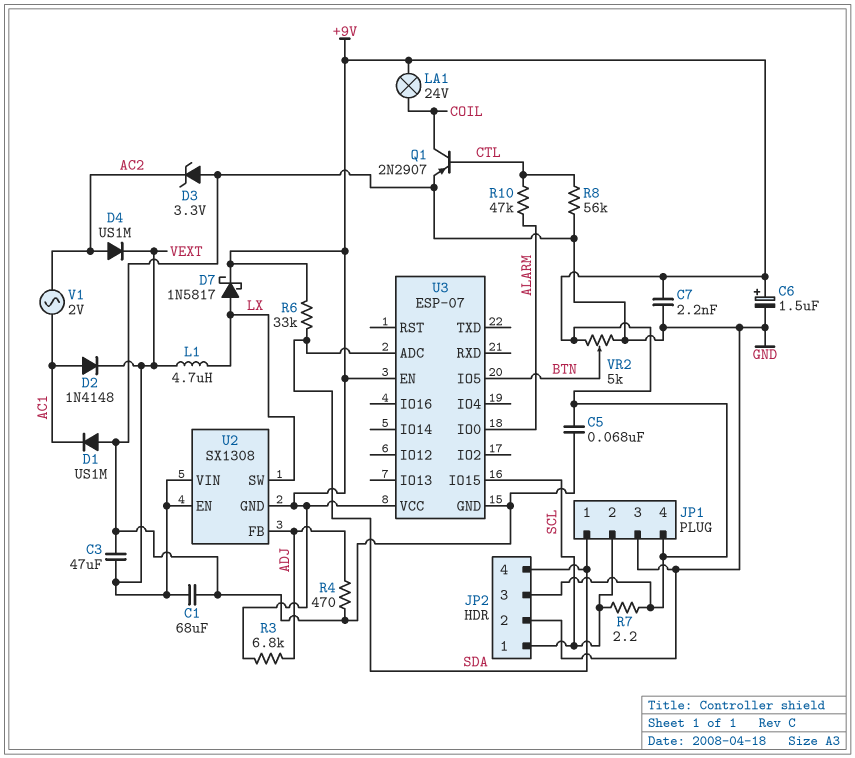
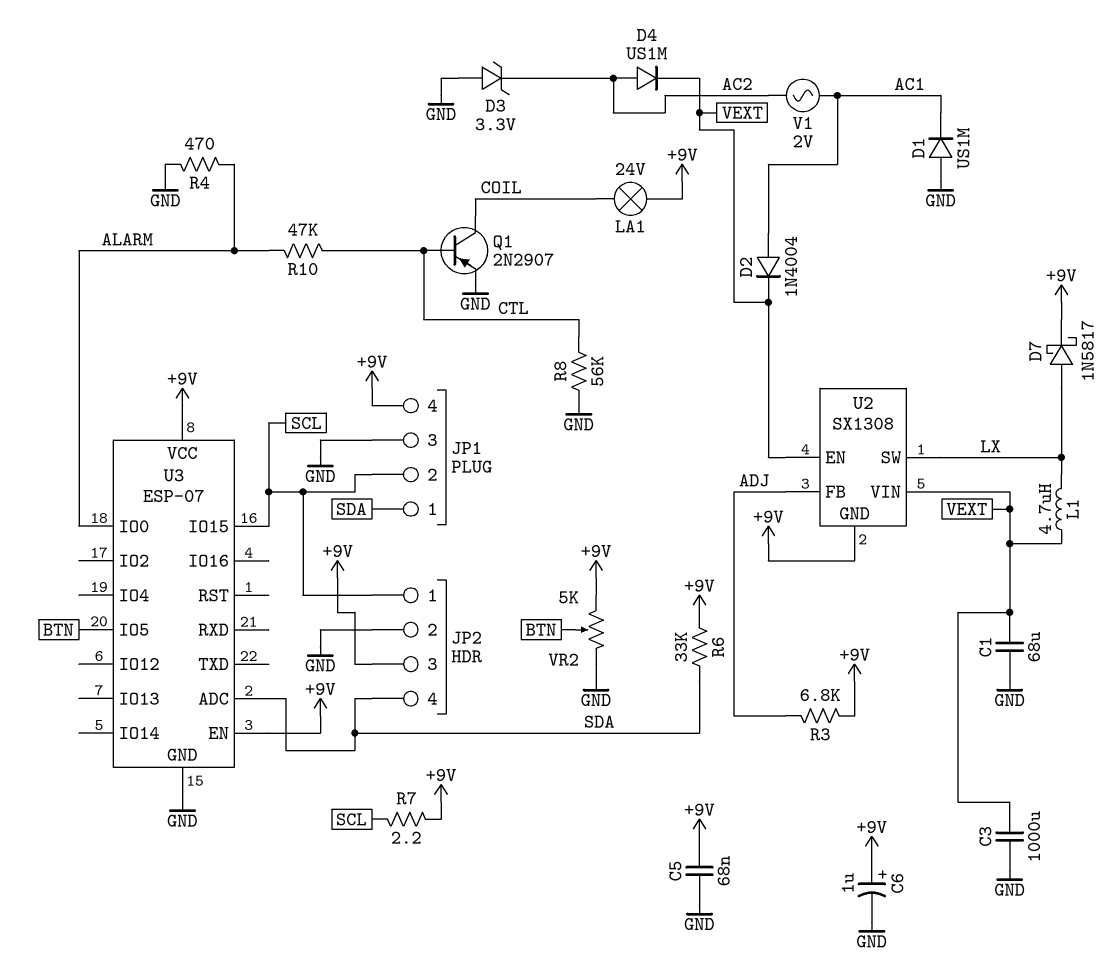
C3: 47uF (GND, VEXT) -> 1000uF (GND, VEXT)
C6: 1.5uF (plus +9V, minus GND) -> 1uF (plus +9V, minus GND)
C7: 2.2nF (+9V, GND) -> none
D2: diode 1N4148 (A AC1, K VEXT) -> diode 1N4004 (A AC1, K VEXT)
R4: 470 (ADJ, GND) -> 470 (ALARM, GND)

